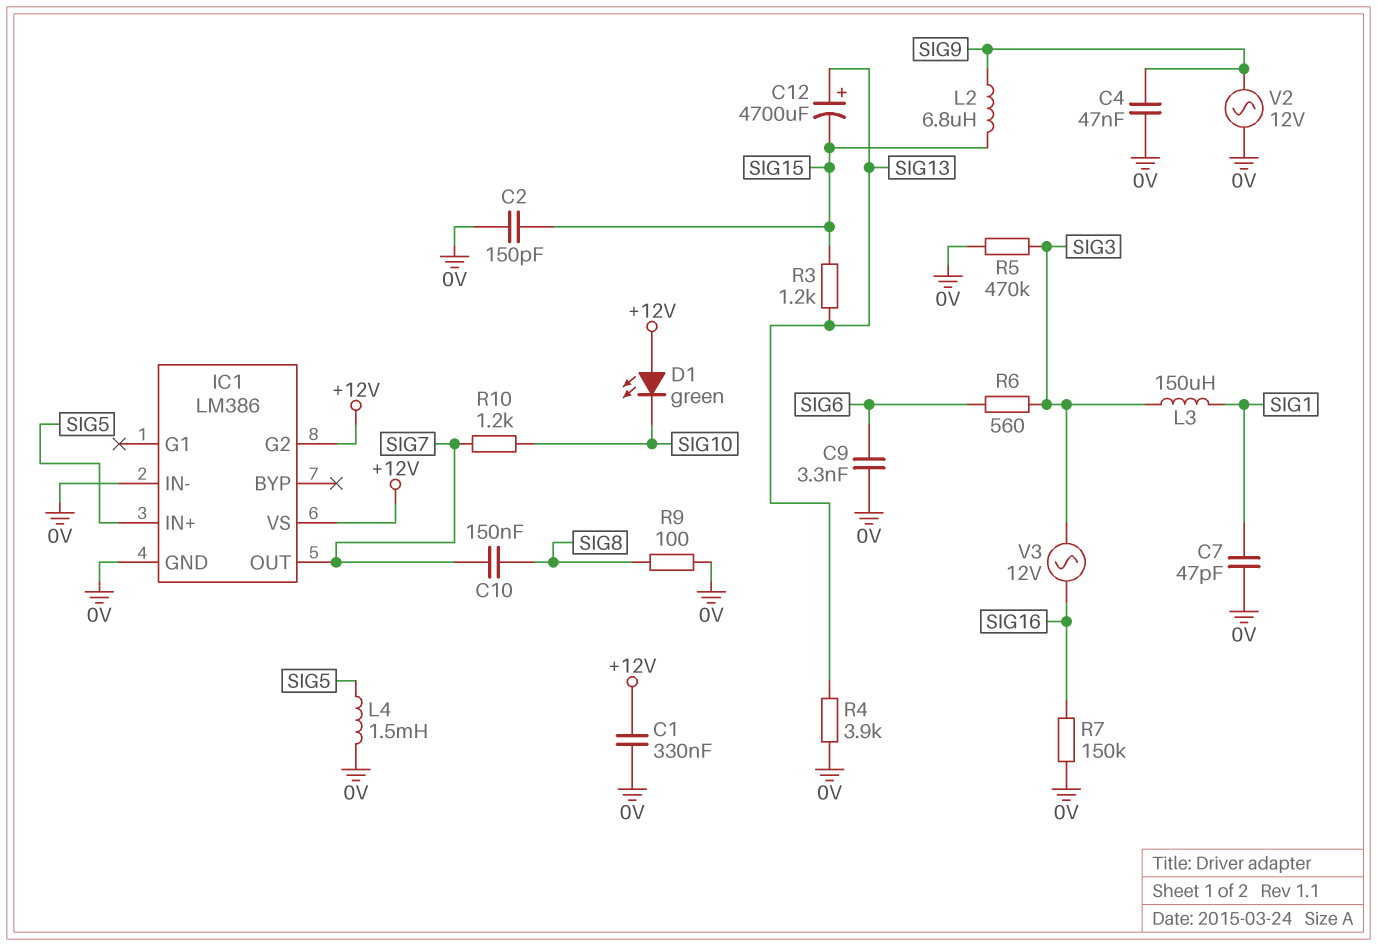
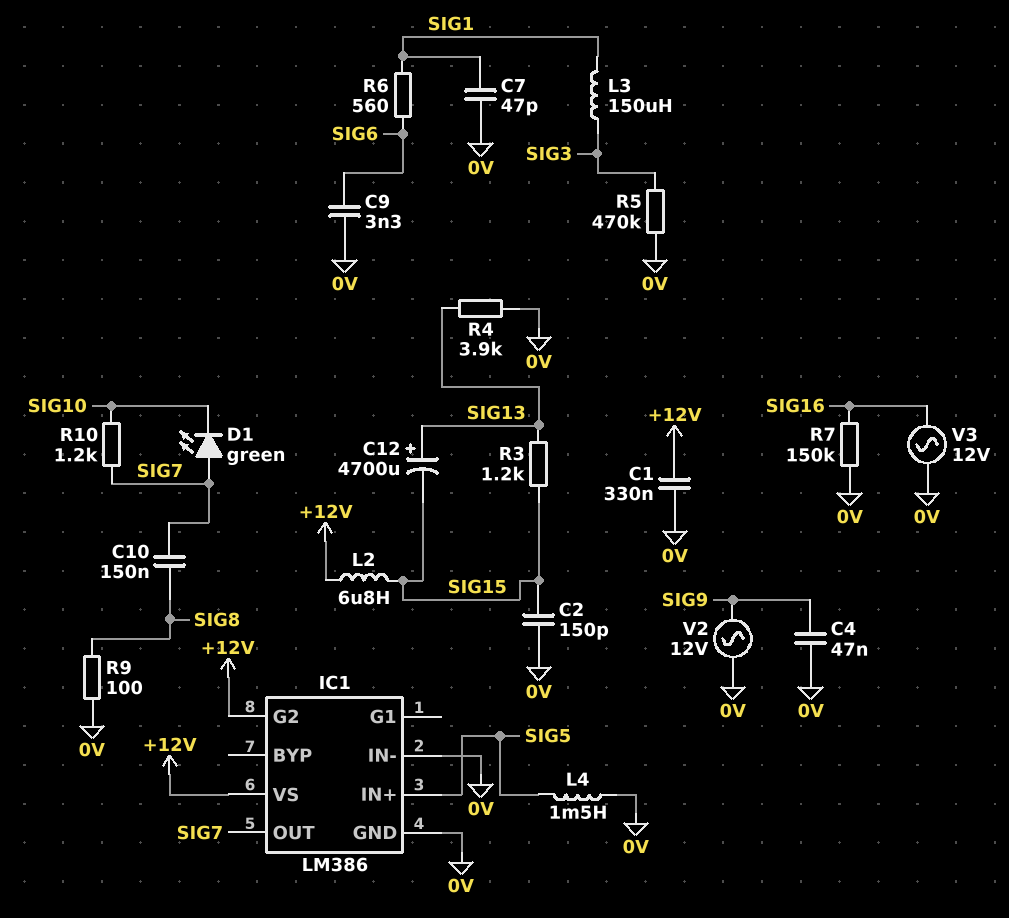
D1: LED green (A +12V, K SIG10) -> LED green (A SIG7, K SIG10)
L2: 6.8uH (SIG9, SIG15) -> 6.8uH (+12V, SIG15)
R6: 560 (SIG3, SIG6) -> 560 (SIG1, SIG6)
V3: AC 12V (SIG3, SIG16) -> AC 12V (0V, SIG16)

